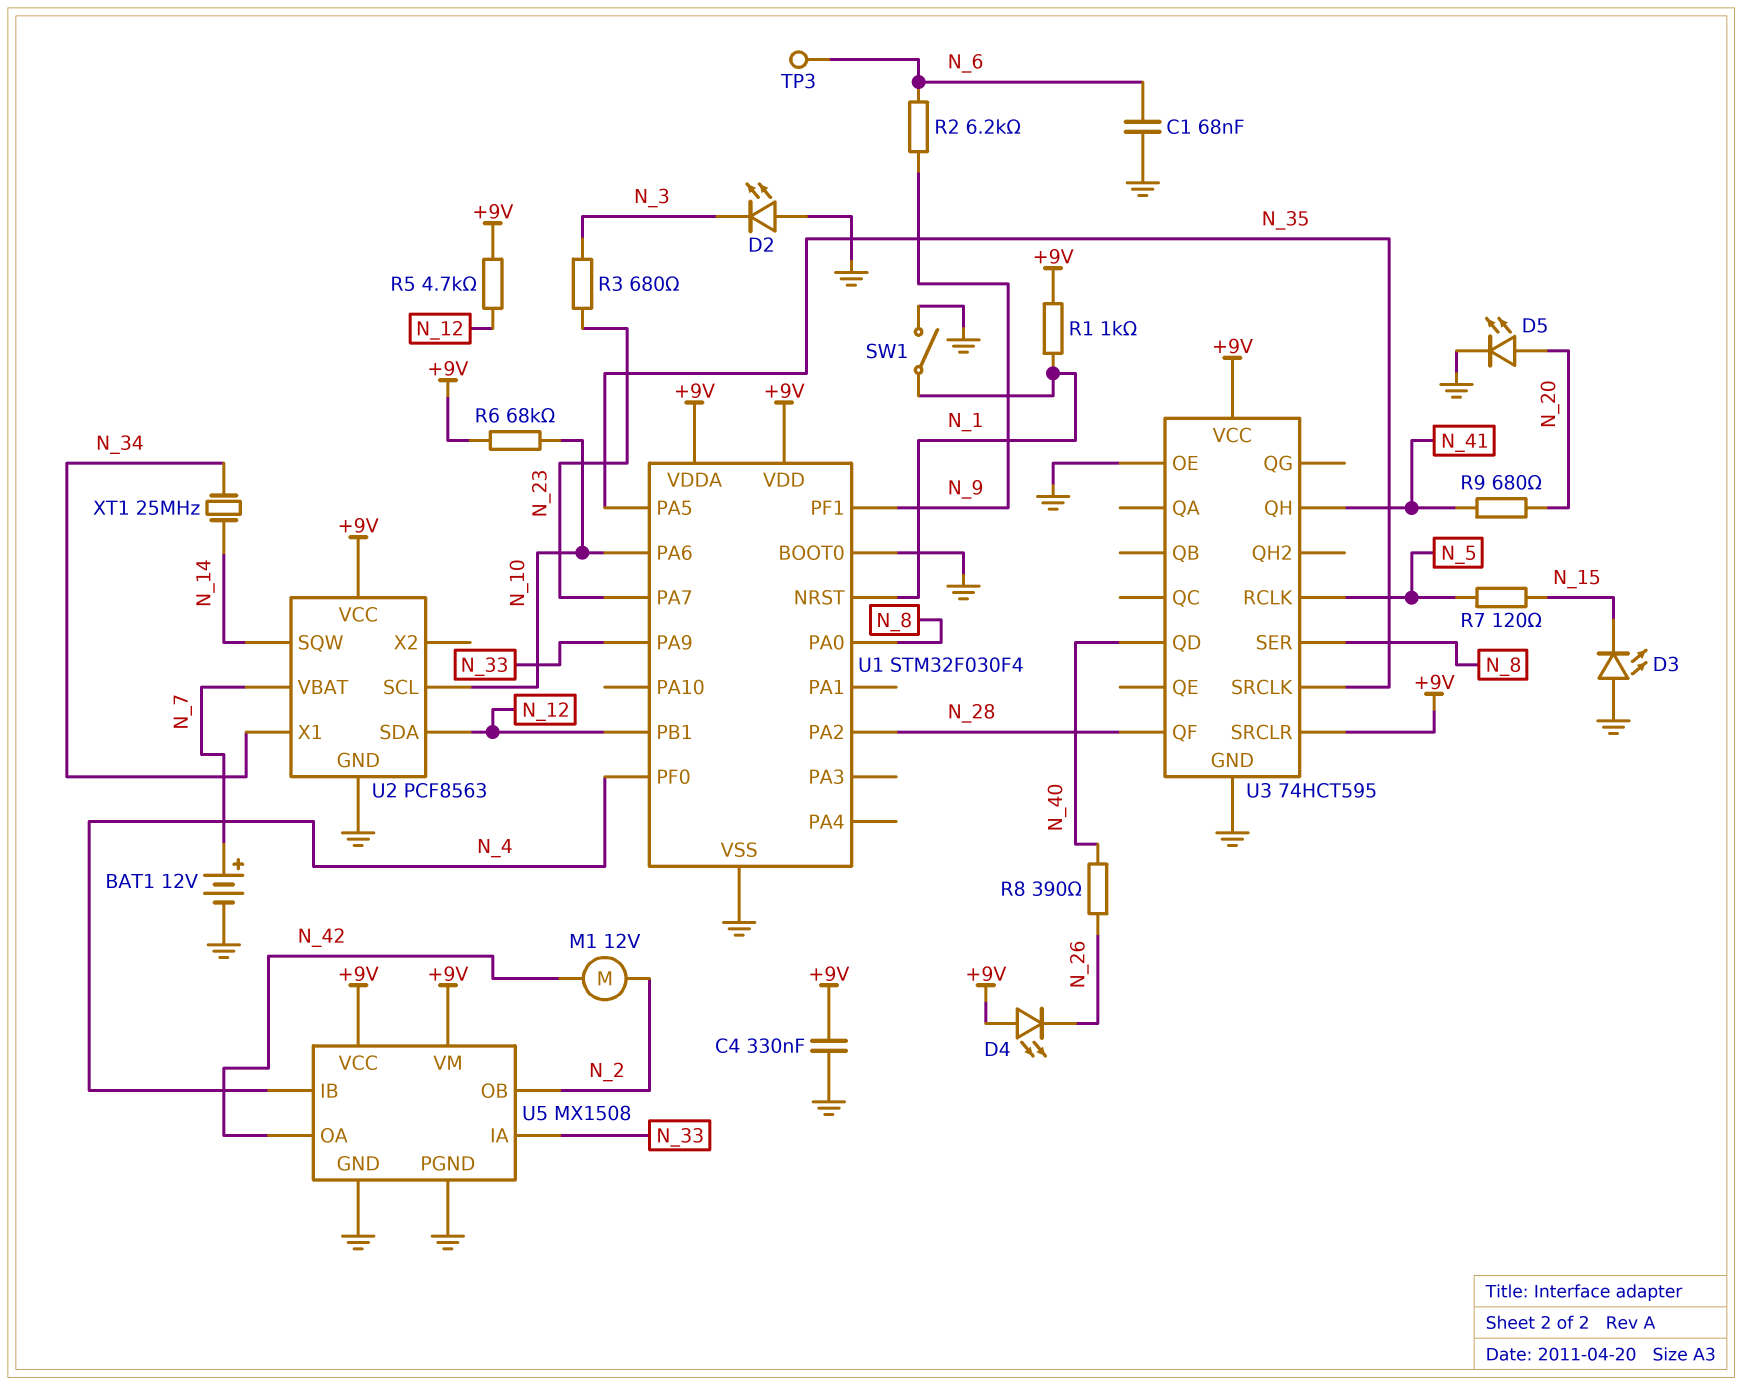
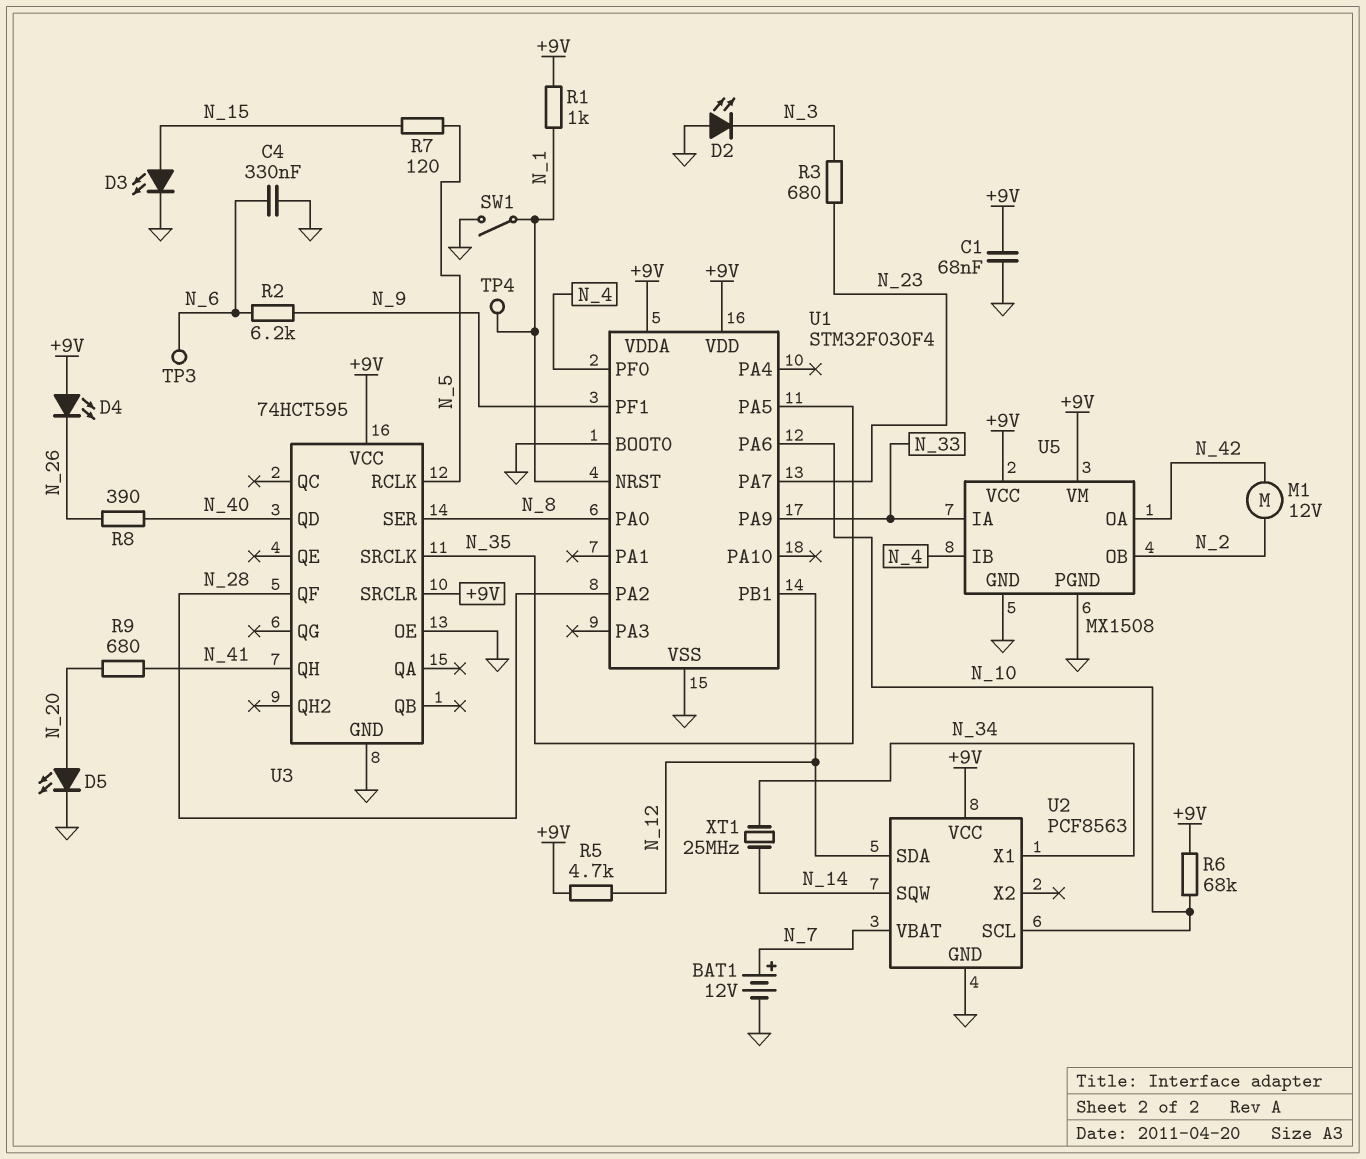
C1: 68nF (GND, N_6) -> 68nF (+9V, GND)
C4: 330nF (+9V, GND) -> 330nF (GND, N_6)
D3: LED (A GND, K N_15) -> LED (A N_15, K GND)
TP4: none -> test point (N_1)

